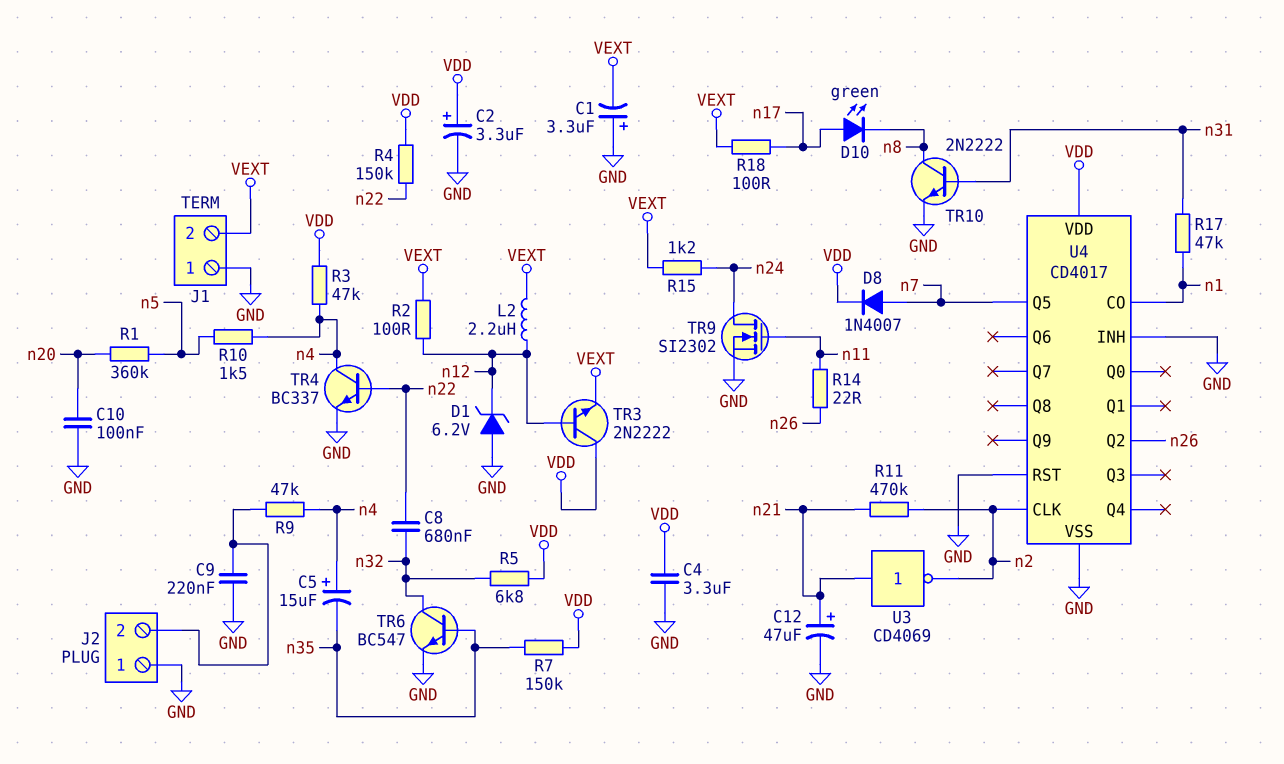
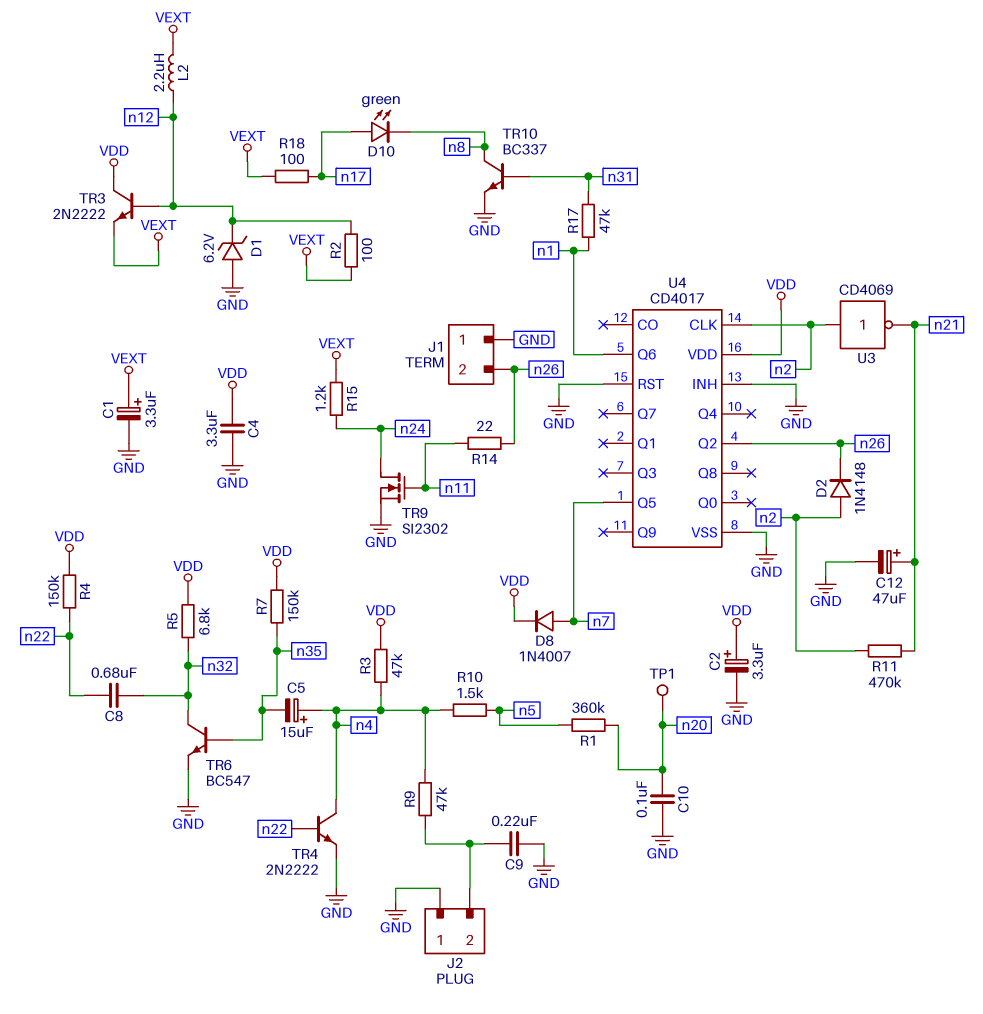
C1: 3.3uF (plus GND, minus VEXT) -> 3.3uF (plus VEXT, minus GND)
D2: none -> diode 1N4148 (A n2, K n26)
J1 pin 2: VEXT -> n26
TP1: none -> test point (n20)
TR4: NPN BC337 (B n22, C n4, E GND) -> NPN 2N2222 (B n22, C n4, E GND)
TR10: NPN 2N2222 (B n31, C n8, E GND) -> NPN BC337 (B n31, C n8, E GND)
U3: NOT CD4069 (in n21, out n2) -> NOT CD4069 (in n2, out n21)
U4 pin CO: n1 -> none
U4 pin Q6: none -> n1

